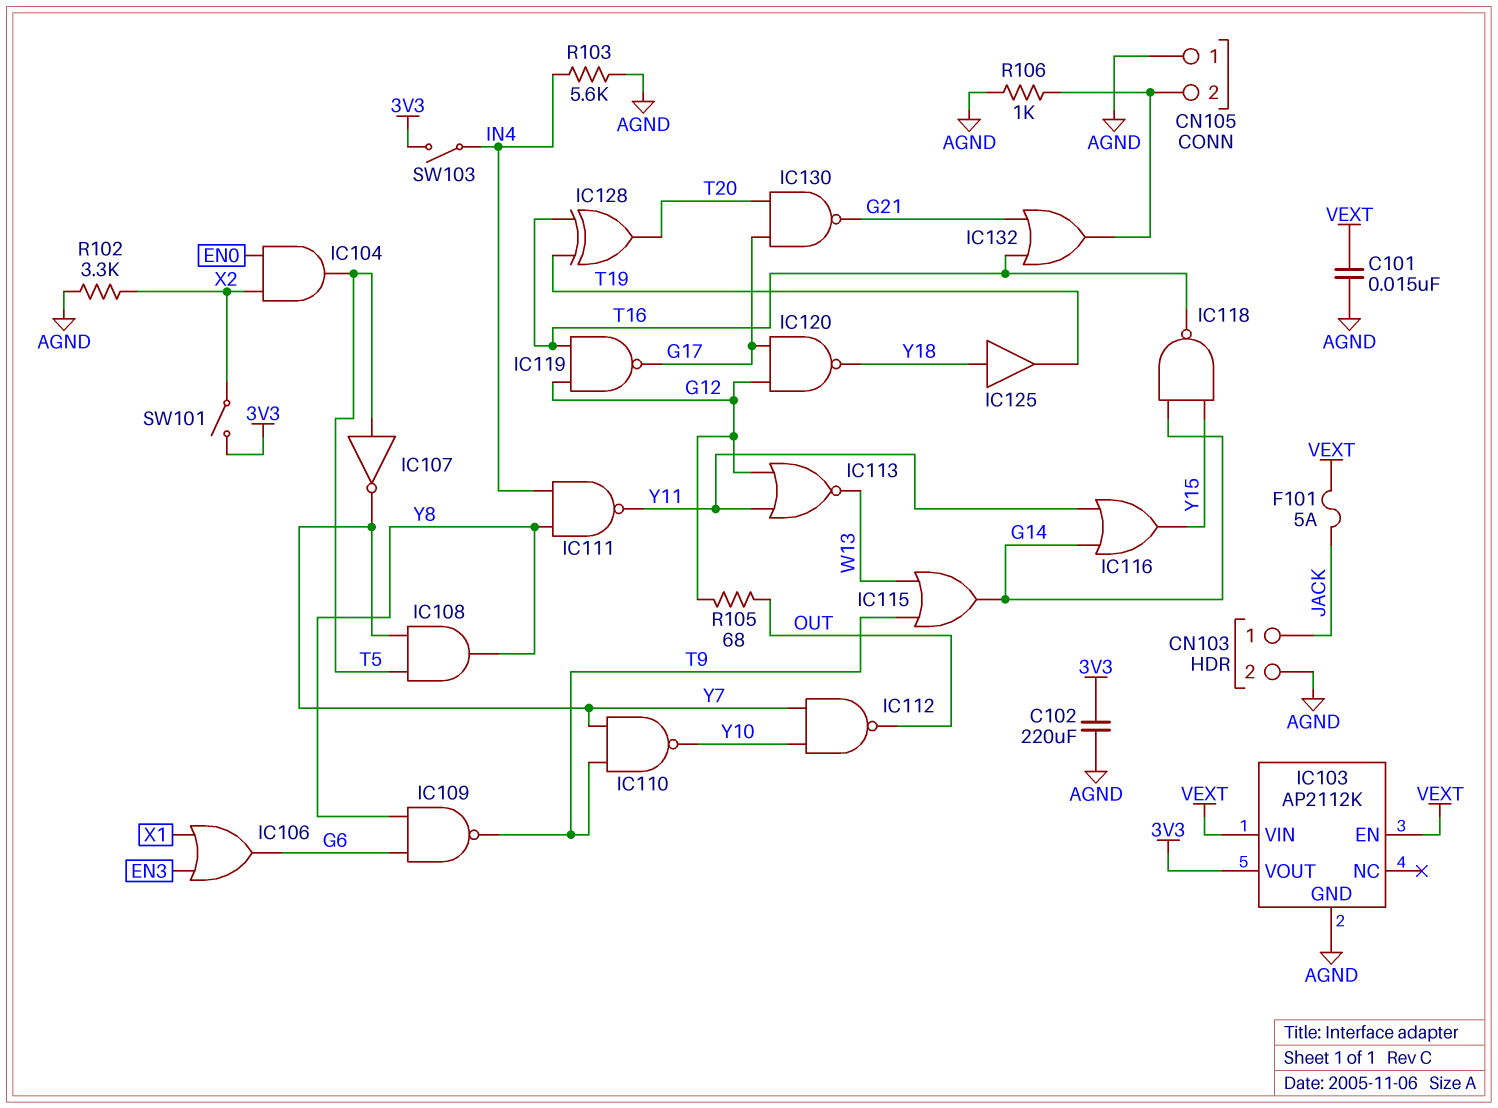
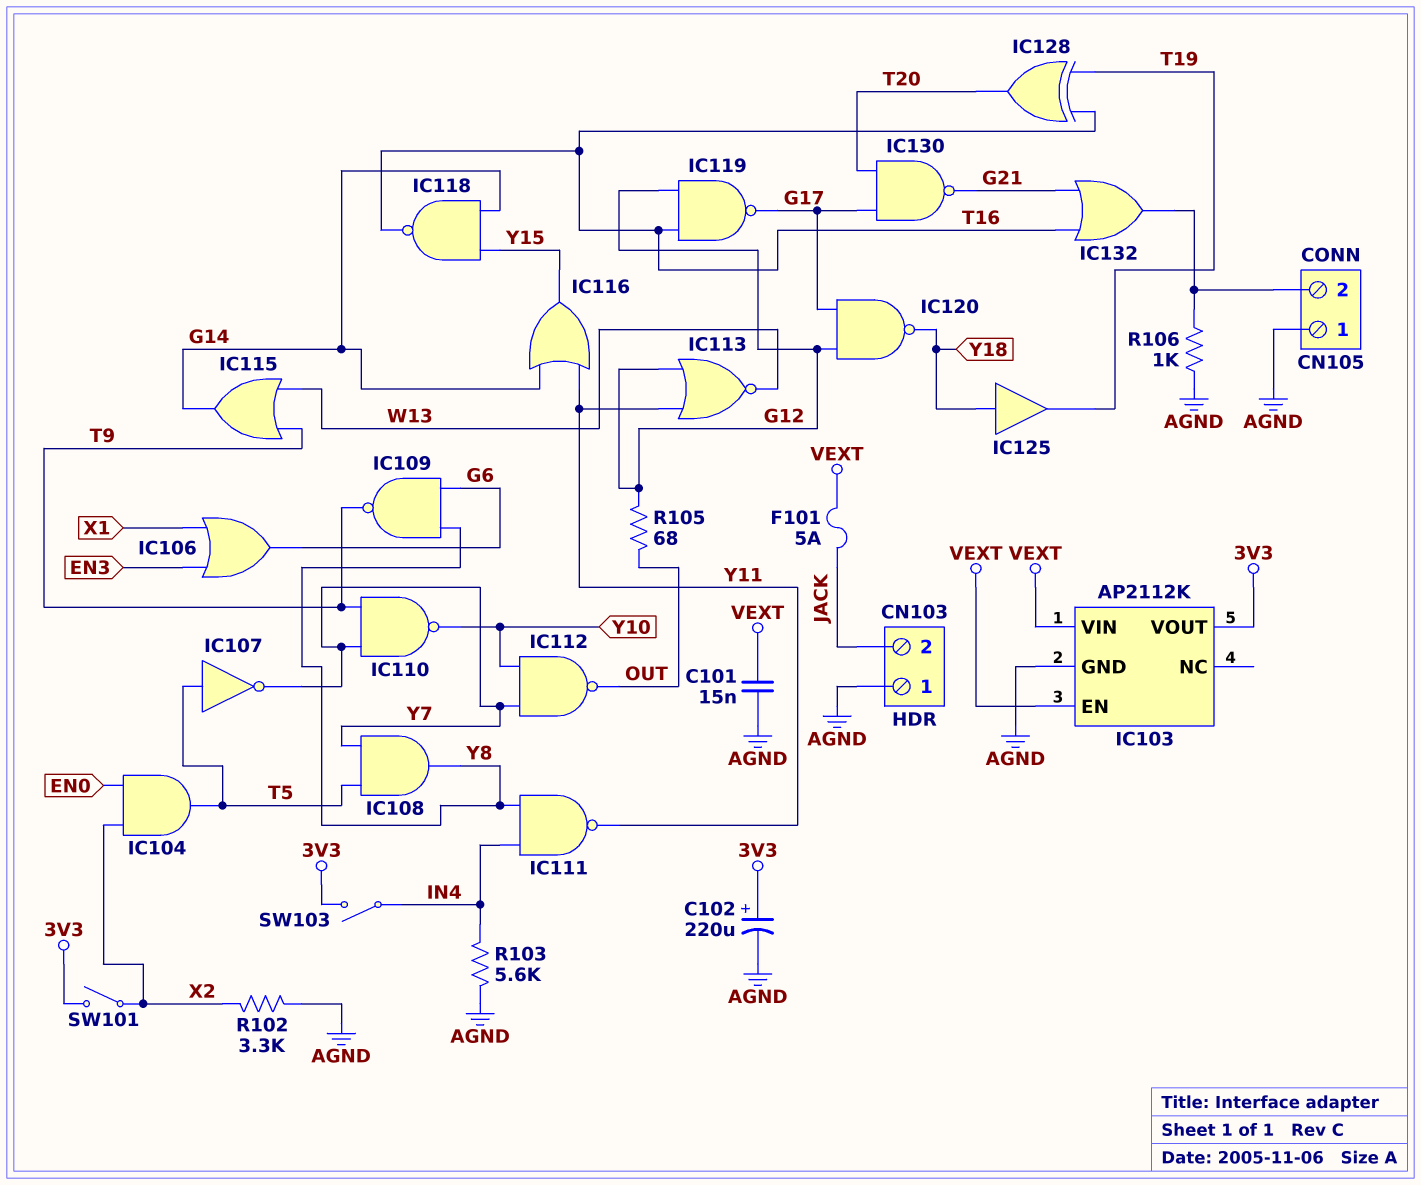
C102: 220uF (3V3, AGND) -> 220uF (plus 3V3, minus AGND)
CN103 pin 1: JACK -> AGND
CN103 pin 2: AGND -> JACK

